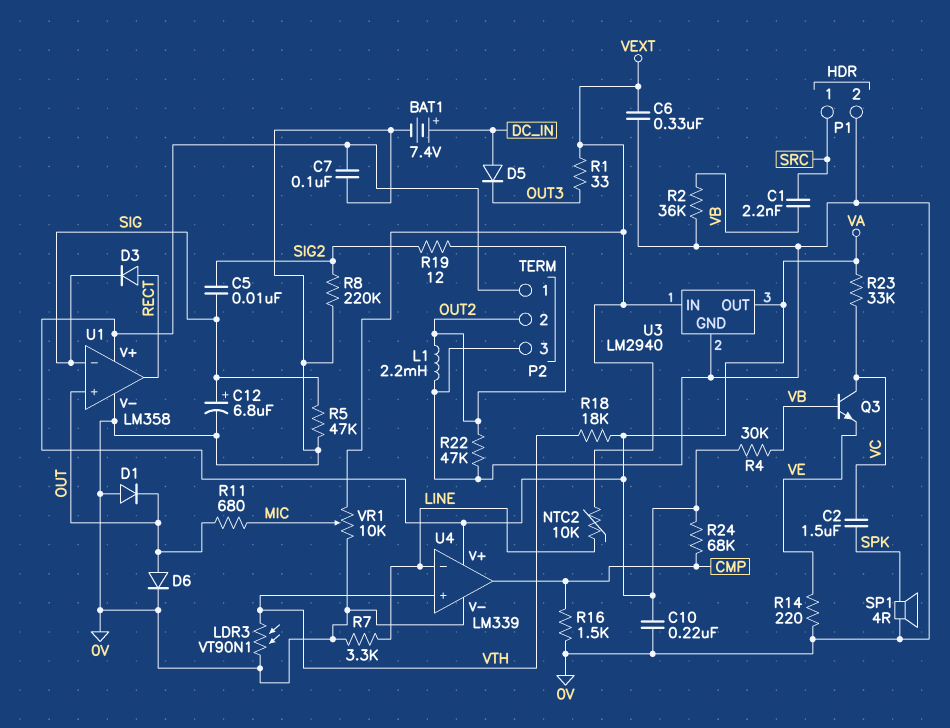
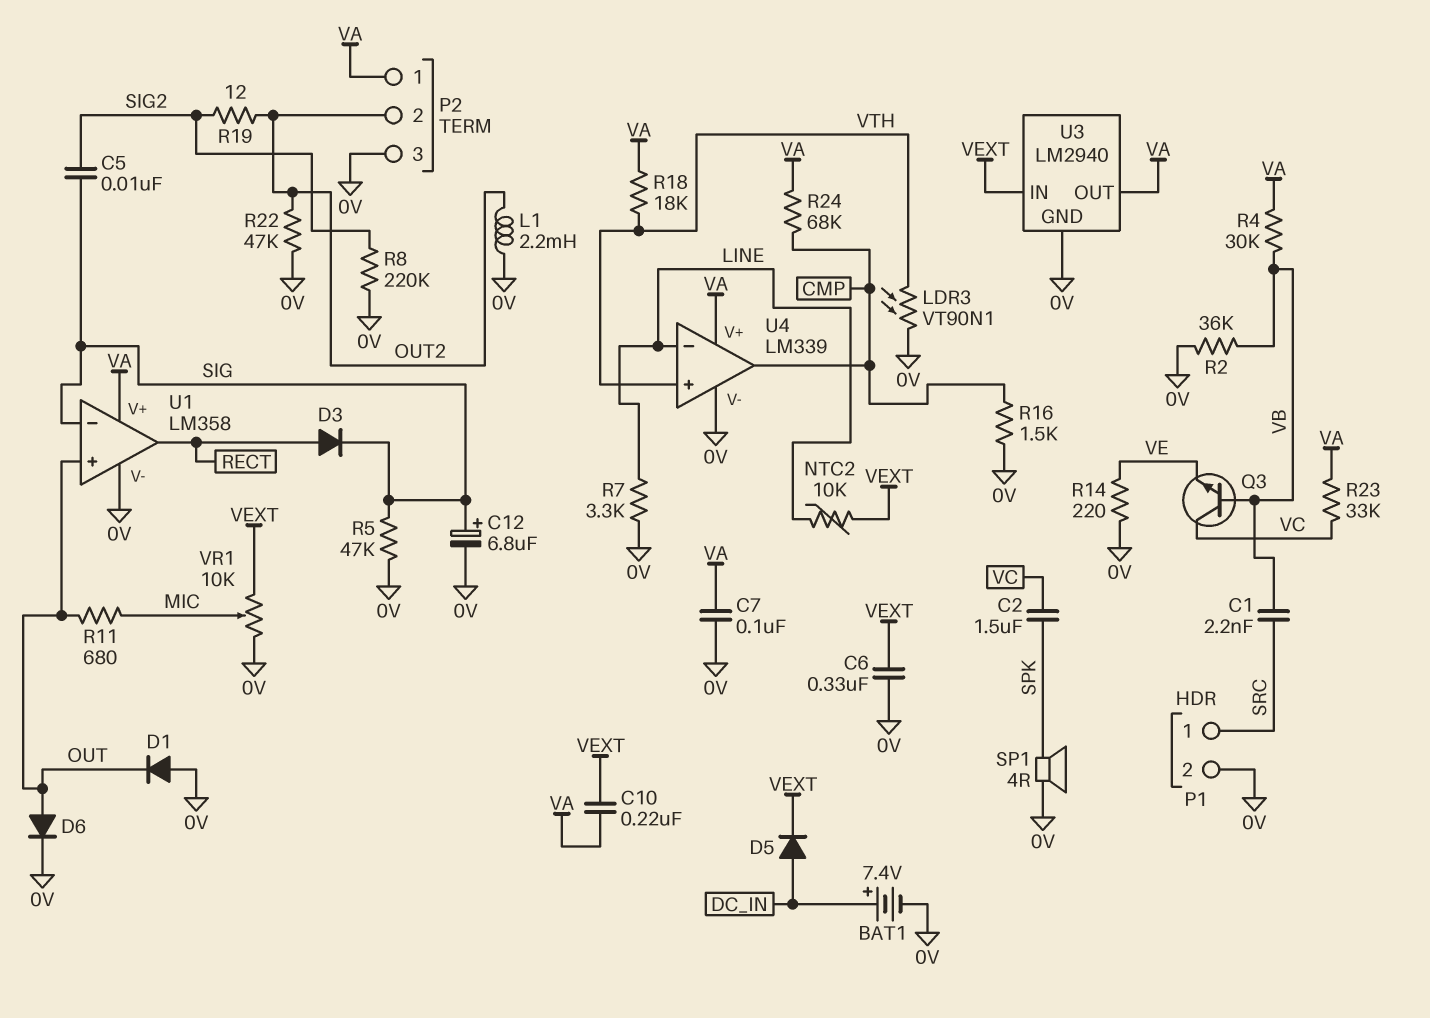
C10: 220nF (0V, VA) -> 220nF (VA, VEXT)
D5: diode (A DC_IN, K OUT3) -> diode (A DC_IN, K VEXT)
R1: 33 (OUT3, VEXT) -> none

